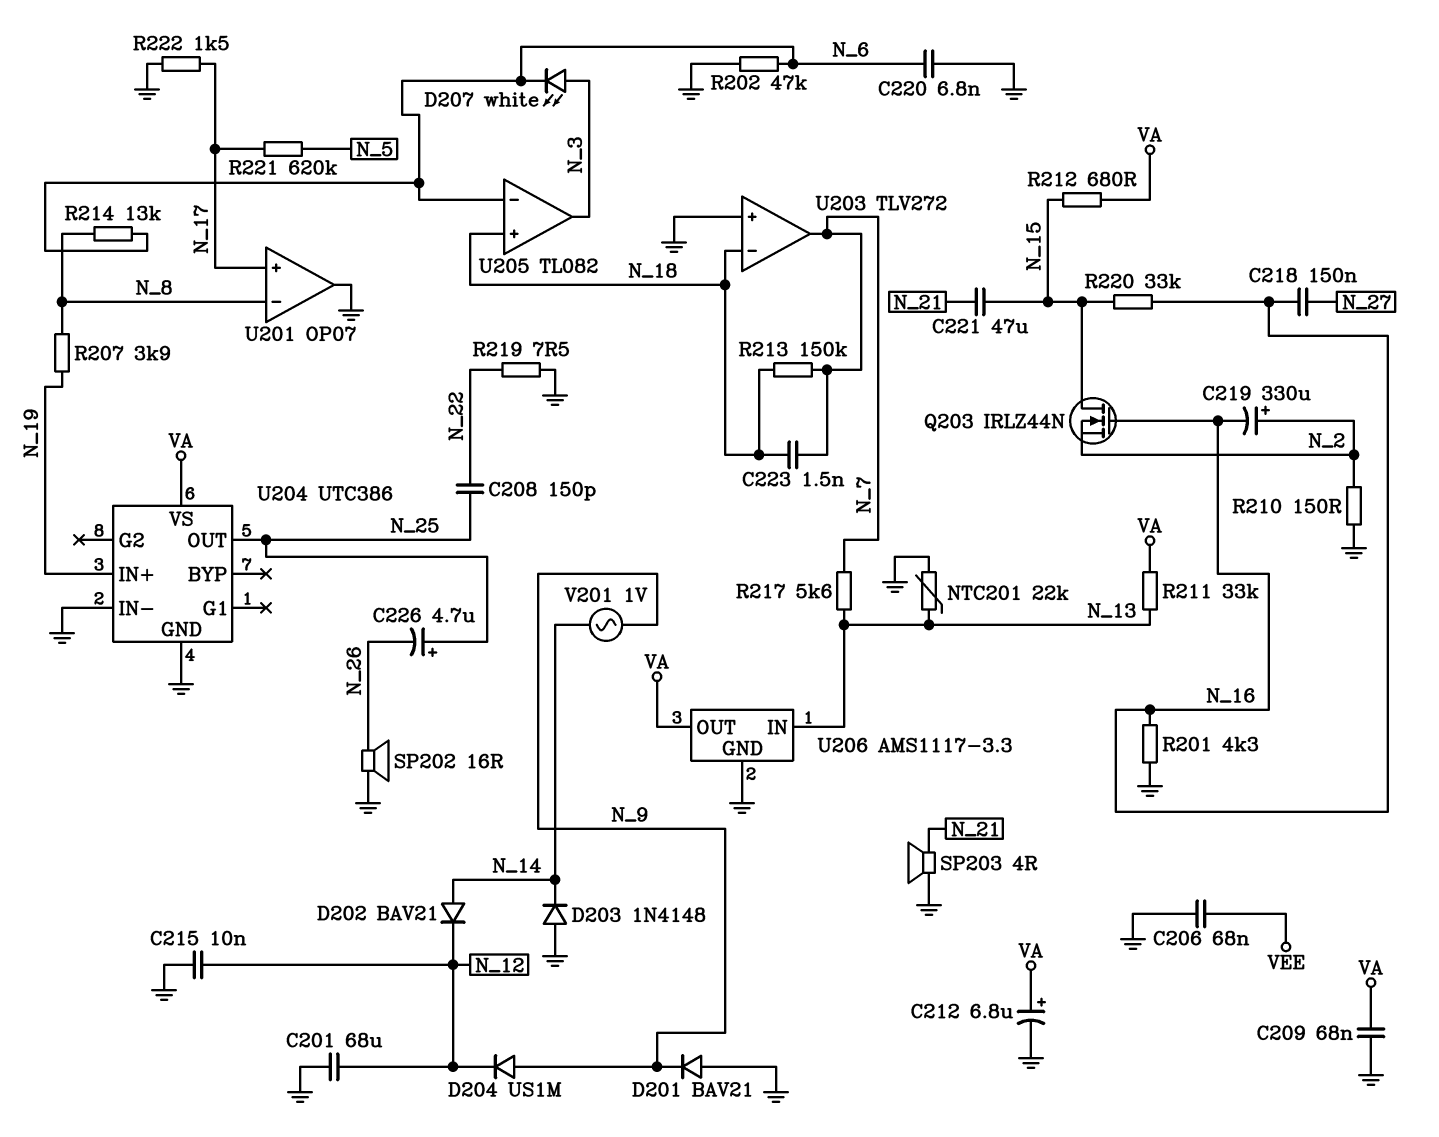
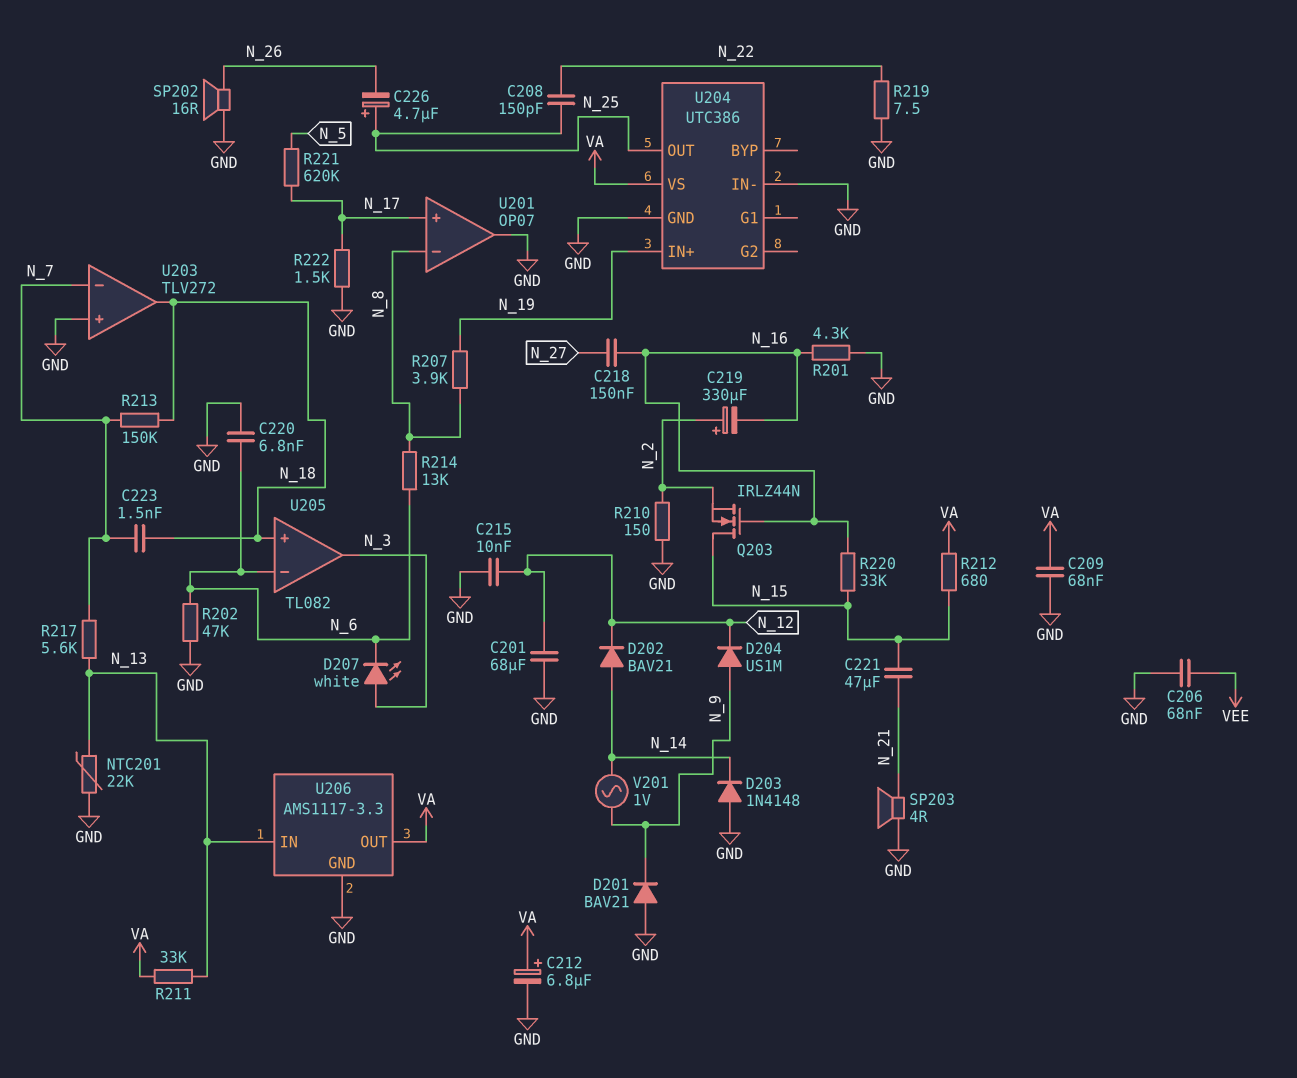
U203 pin in-: N_18 -> N_7
U203 pin out: N_7 -> N_18

